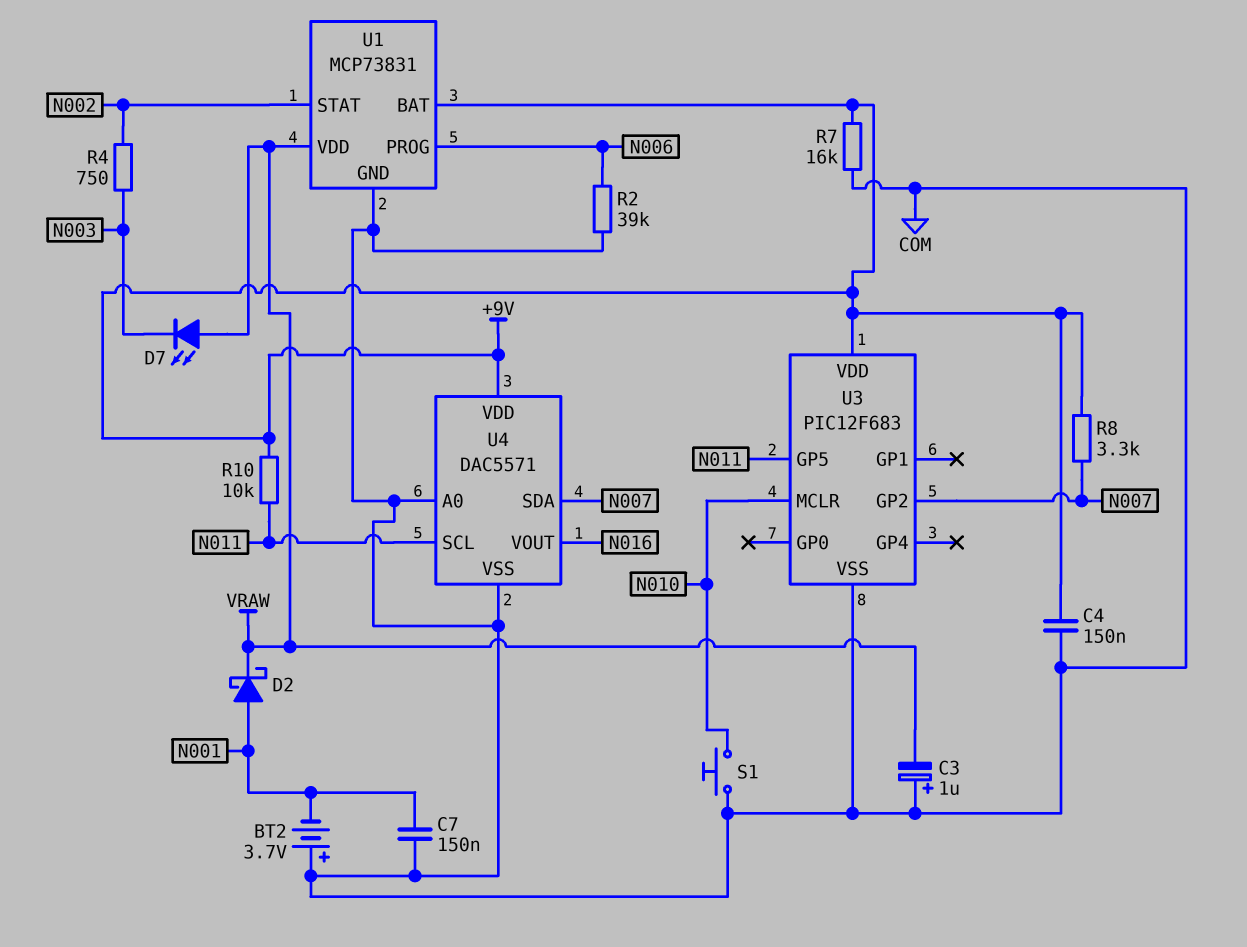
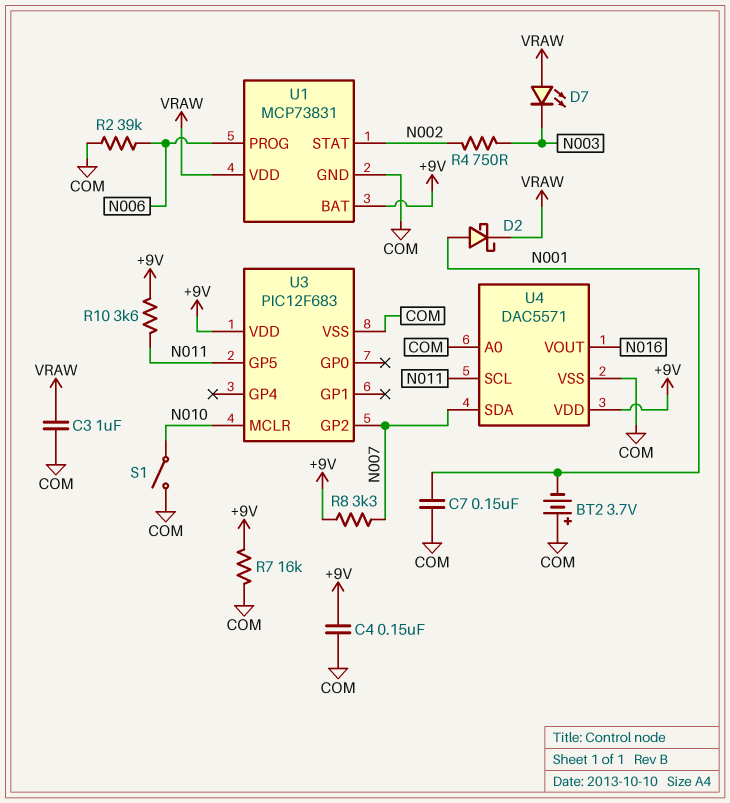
C3: 1uF (plus COM, minus VRAW) -> 1uF (COM, VRAW)
R10: 10k (+9V, N011) -> 3.6k (+9V, N011)
S1: button (COM, N010) -> switch (COM, N010)

